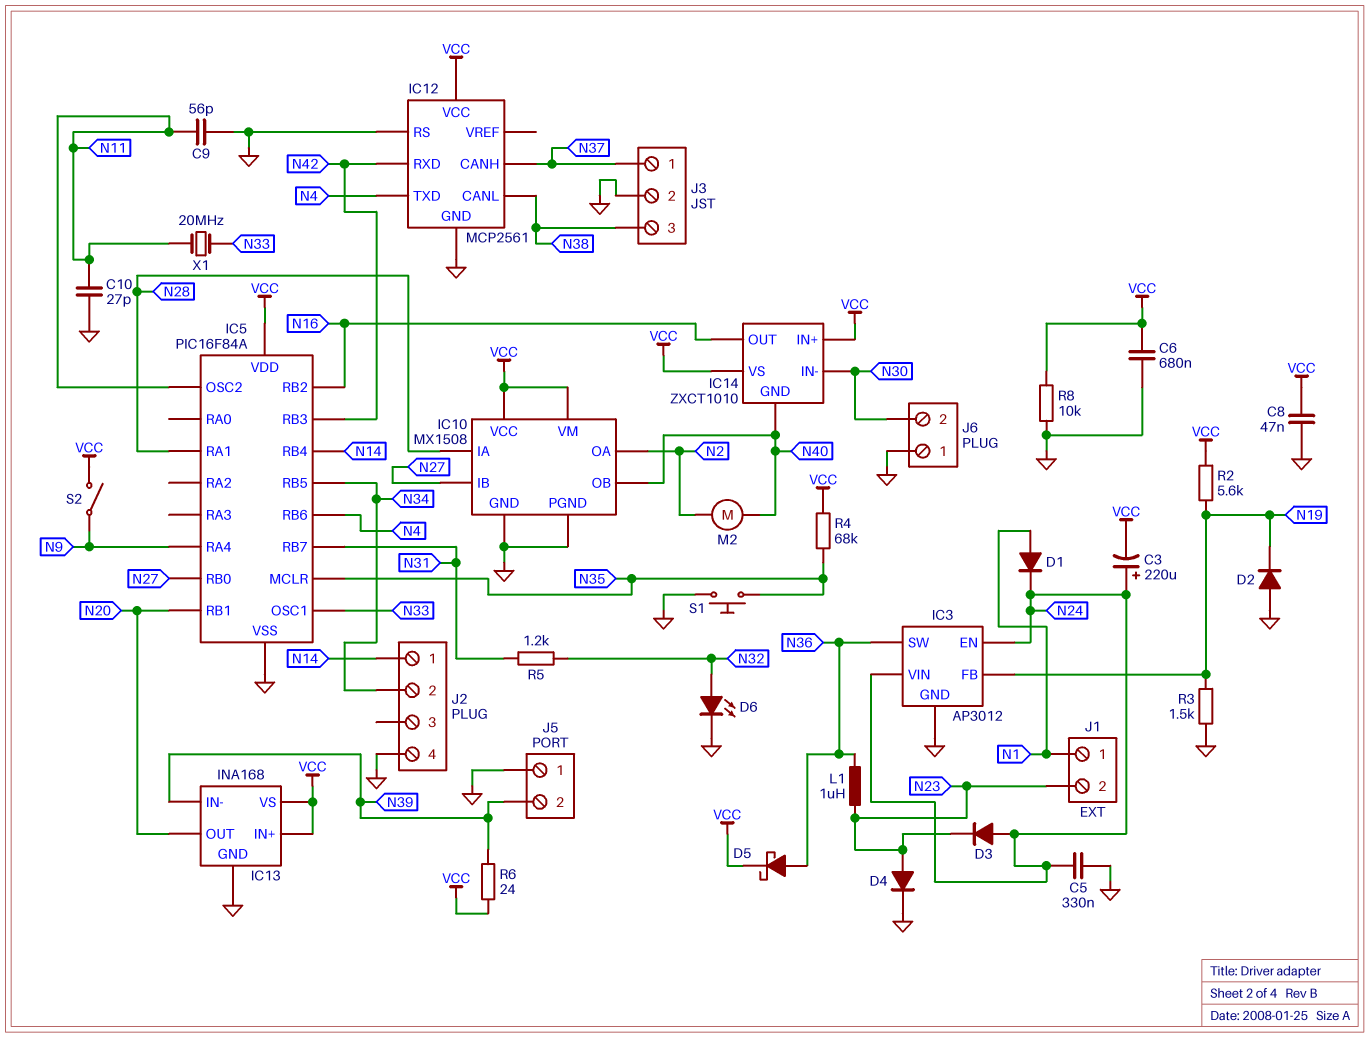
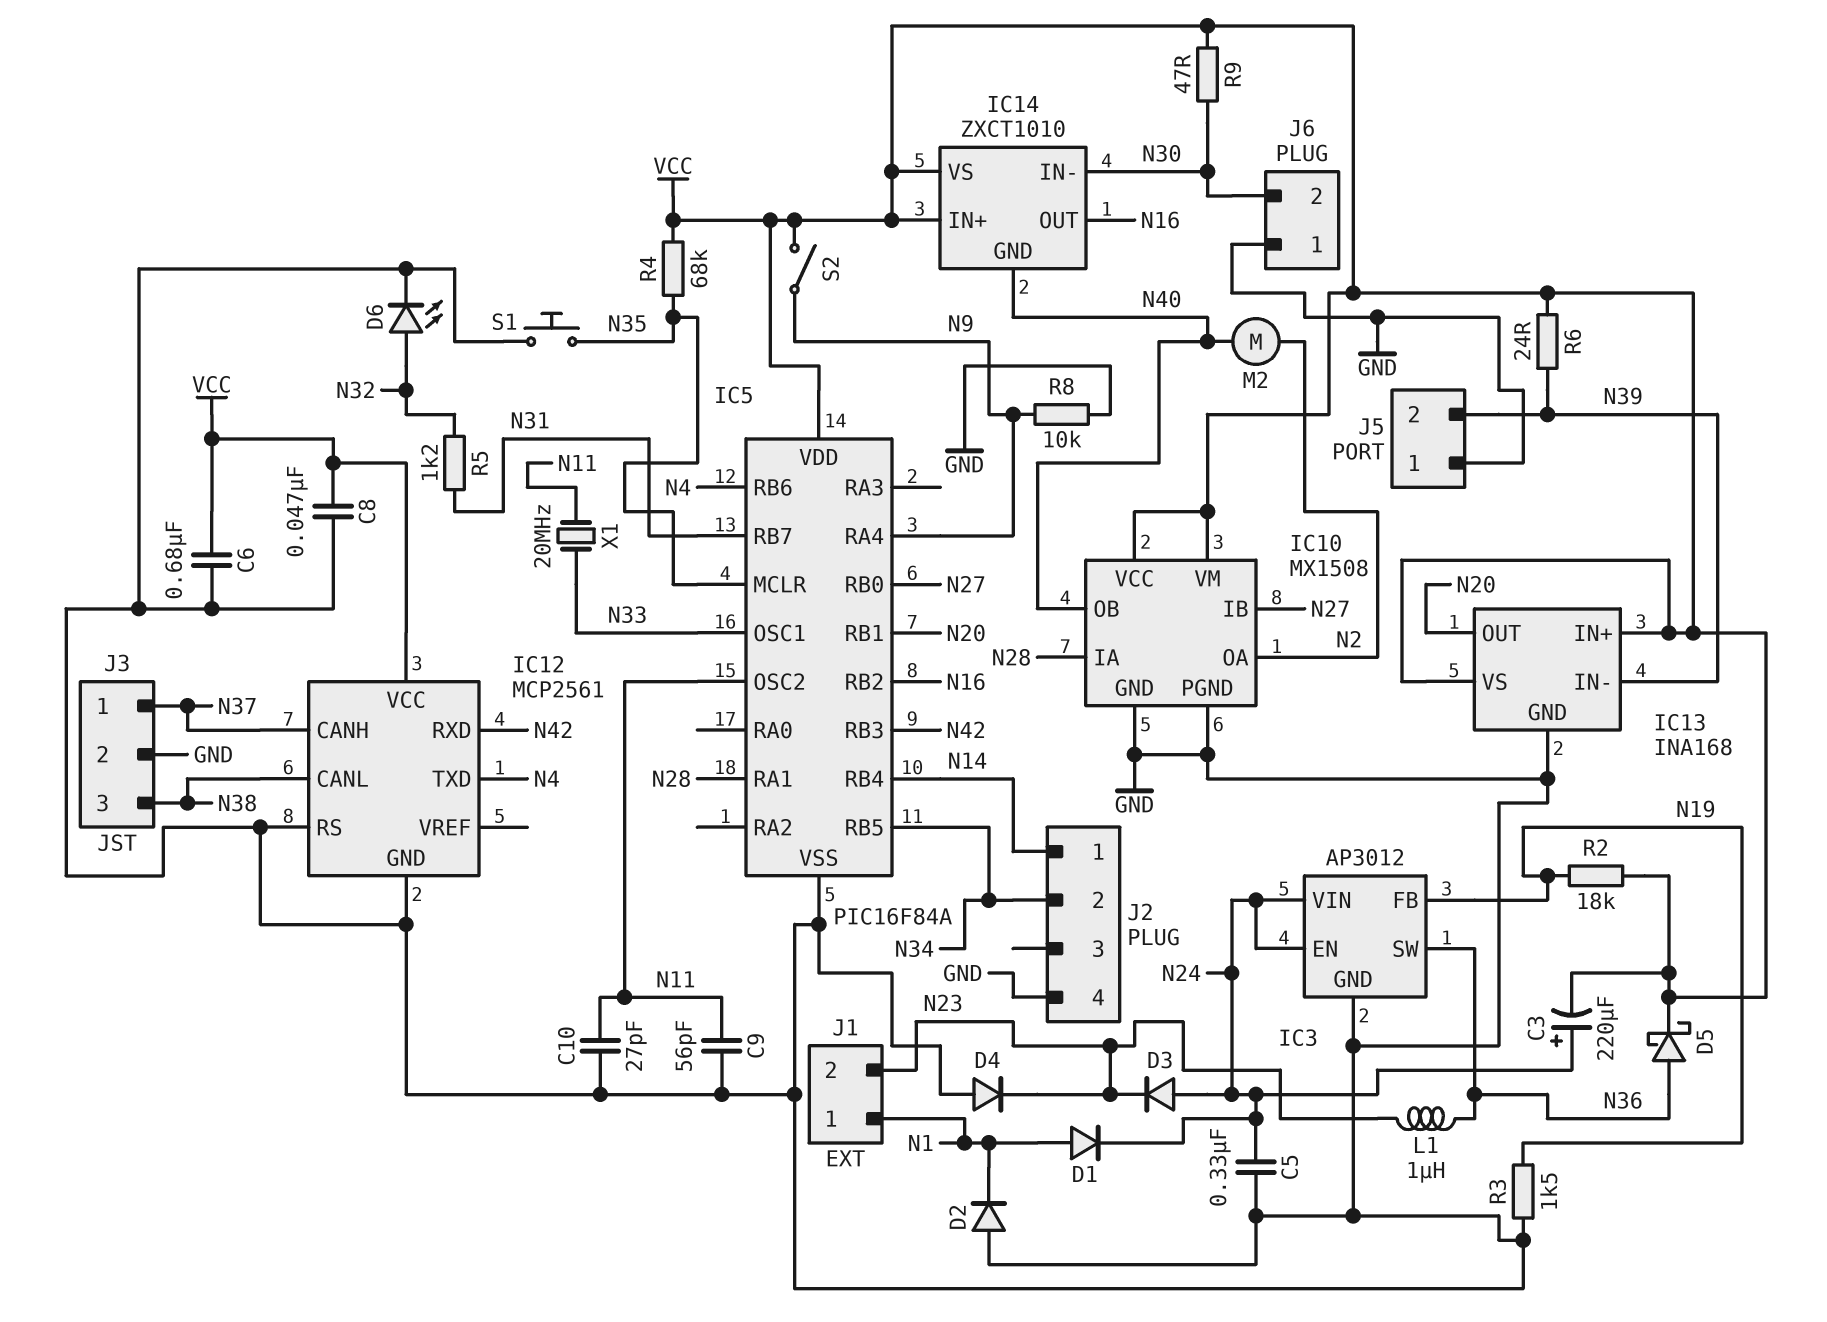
D2: diode (A GND, K N19) -> diode (A GND, K N1)
D4: diode (A N23, K GND) -> diode (A GND, K N23)
R2: 5.6k (N19, VCC) -> 18k (N19, VCC)
R8: 10k (GND, VCC) -> 10k (GND, N9)
R9: none -> 47 (N30, VCC)

